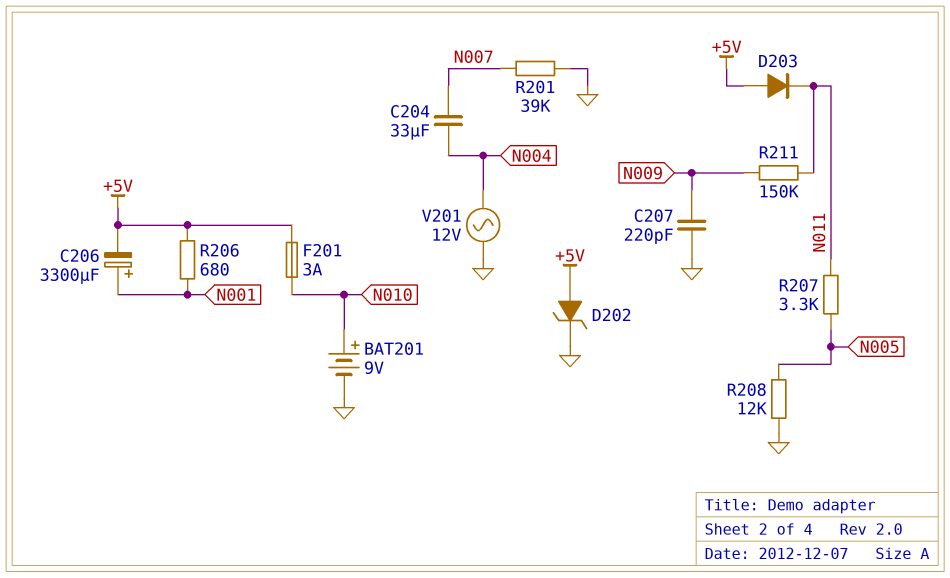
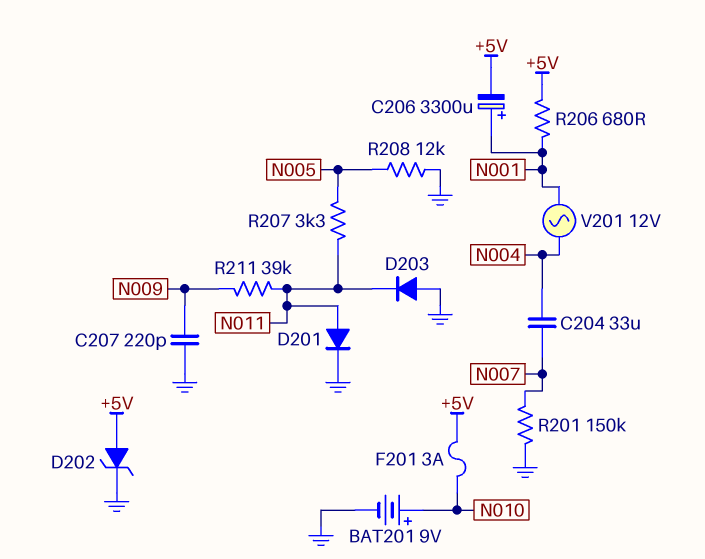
D201: none -> diode (A N011, K GND)
D203: diode (A +5V, K N011) -> diode (A GND, K N011)
R201: 39k (GND, N007) -> 150k (GND, N007)
R211: 150k (N009, N011) -> 39k (N009, N011)
V201: AC 12V (GND, N004) -> AC 12V (N001, N004)

